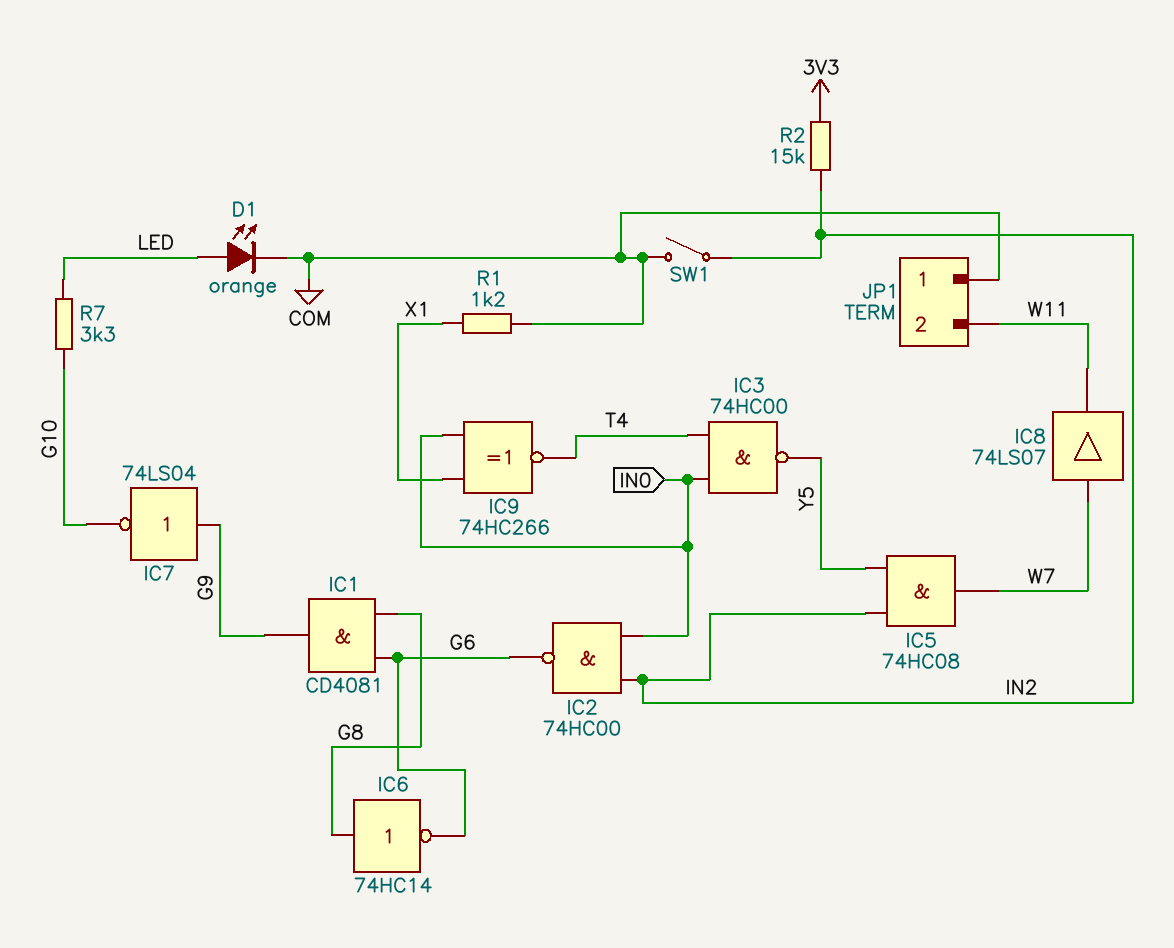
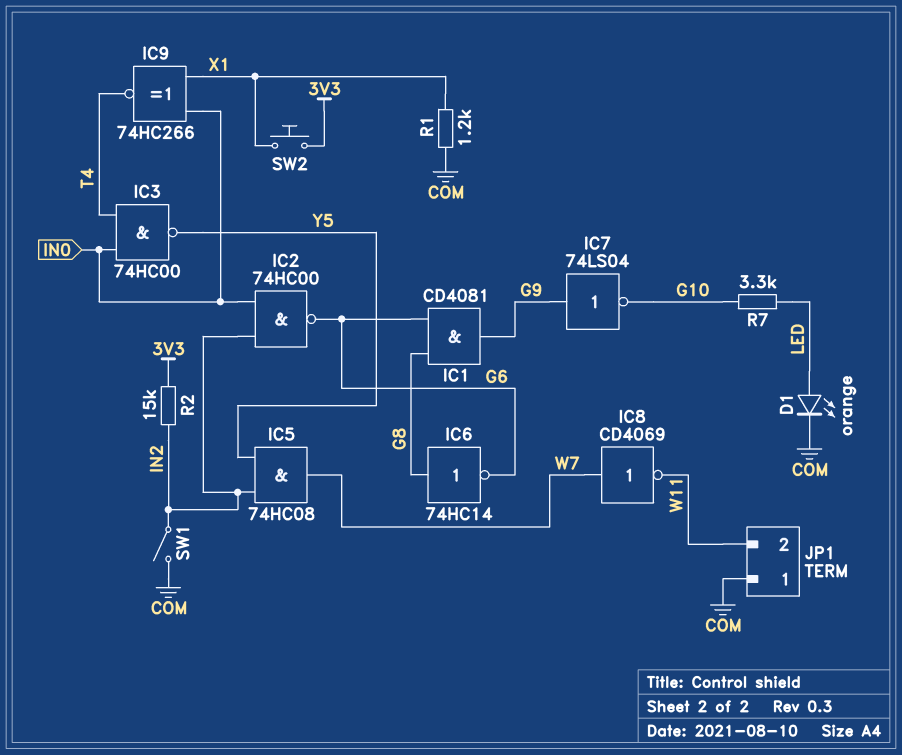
IC8: buffer 74LS07 (in W7, out W11) -> NOT CD4069 (in W7, out W11)
SW2: none -> button (3V3, X1)

